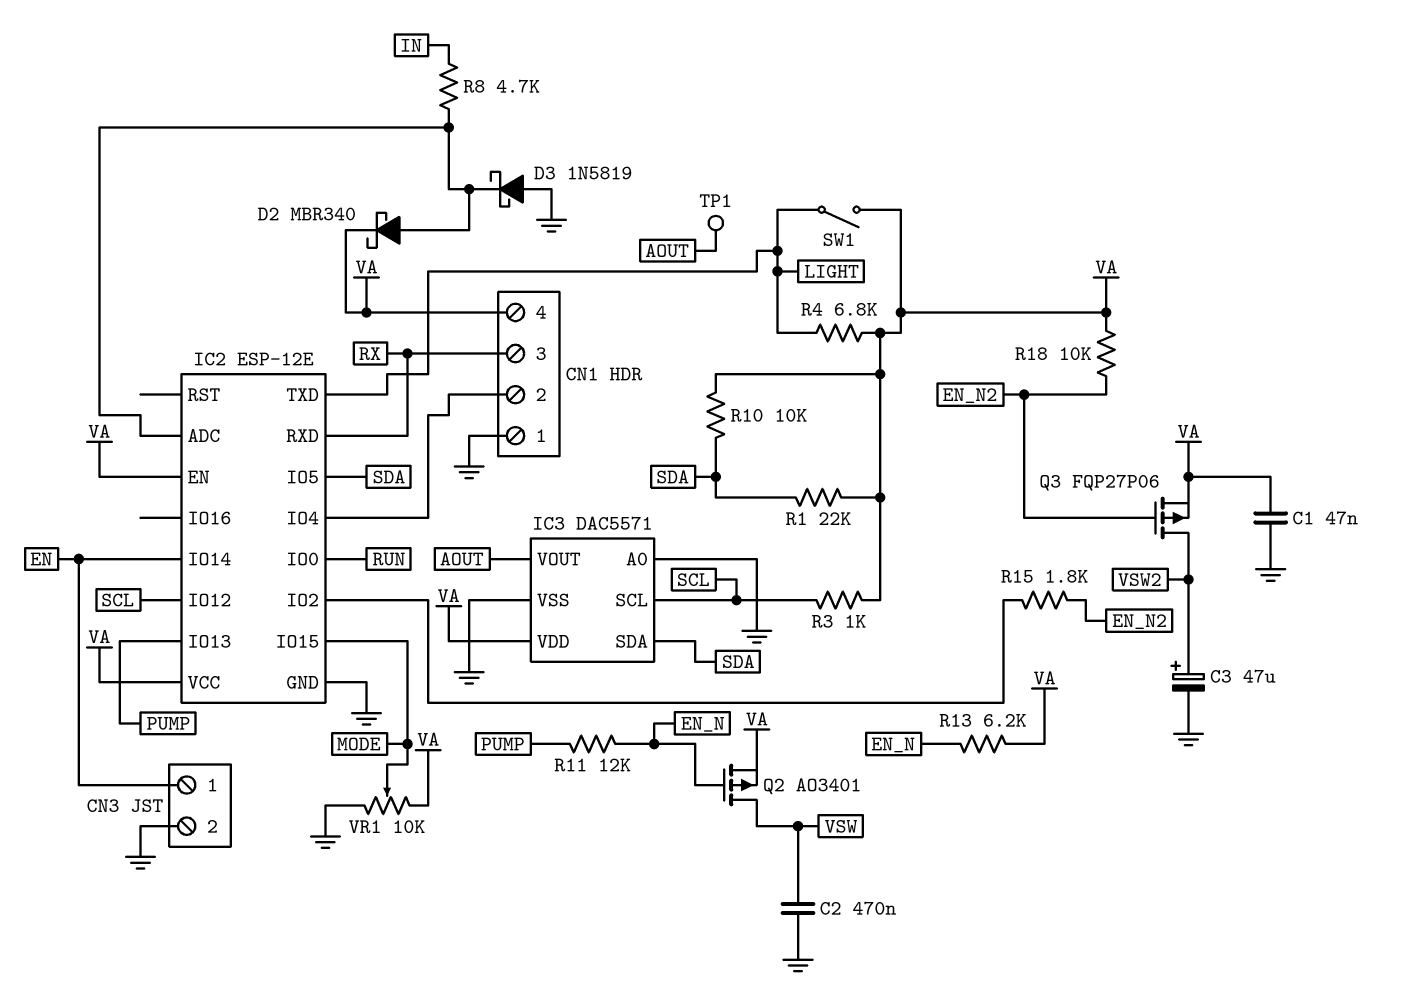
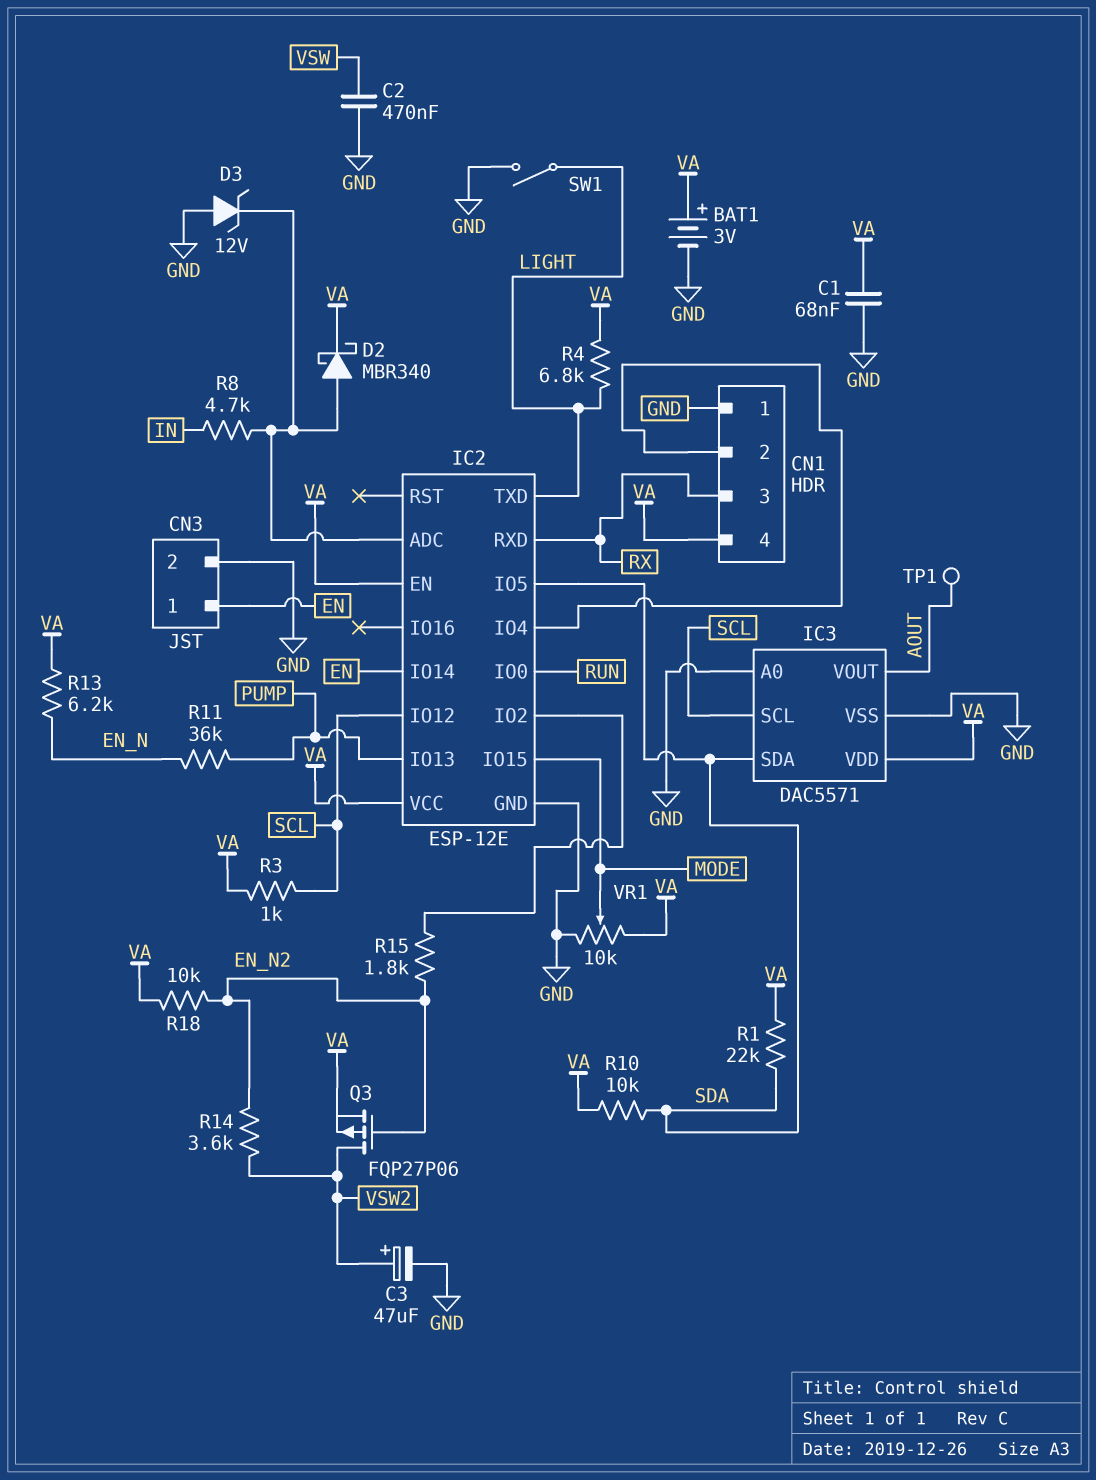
BAT1: none -> 3V (plus VA, minus GND)
C1: 47nF (GND, VA) -> 68nF (GND, VA)
D3: schottky 1N5819 (A GND, K IC2/ADC) -> zener 12V (A GND, K IC2/ADC)
Q2: PMOS AO3401 (G EN_N, D VSW, S VA) -> none
R11: 12k (EN_N, PUMP) -> 36k (EN_N, PUMP)
R14: none -> 3.6k (EN_N2, VSW2)
SW1: switch (LIGHT, VA) -> switch (GND, LIGHT)

